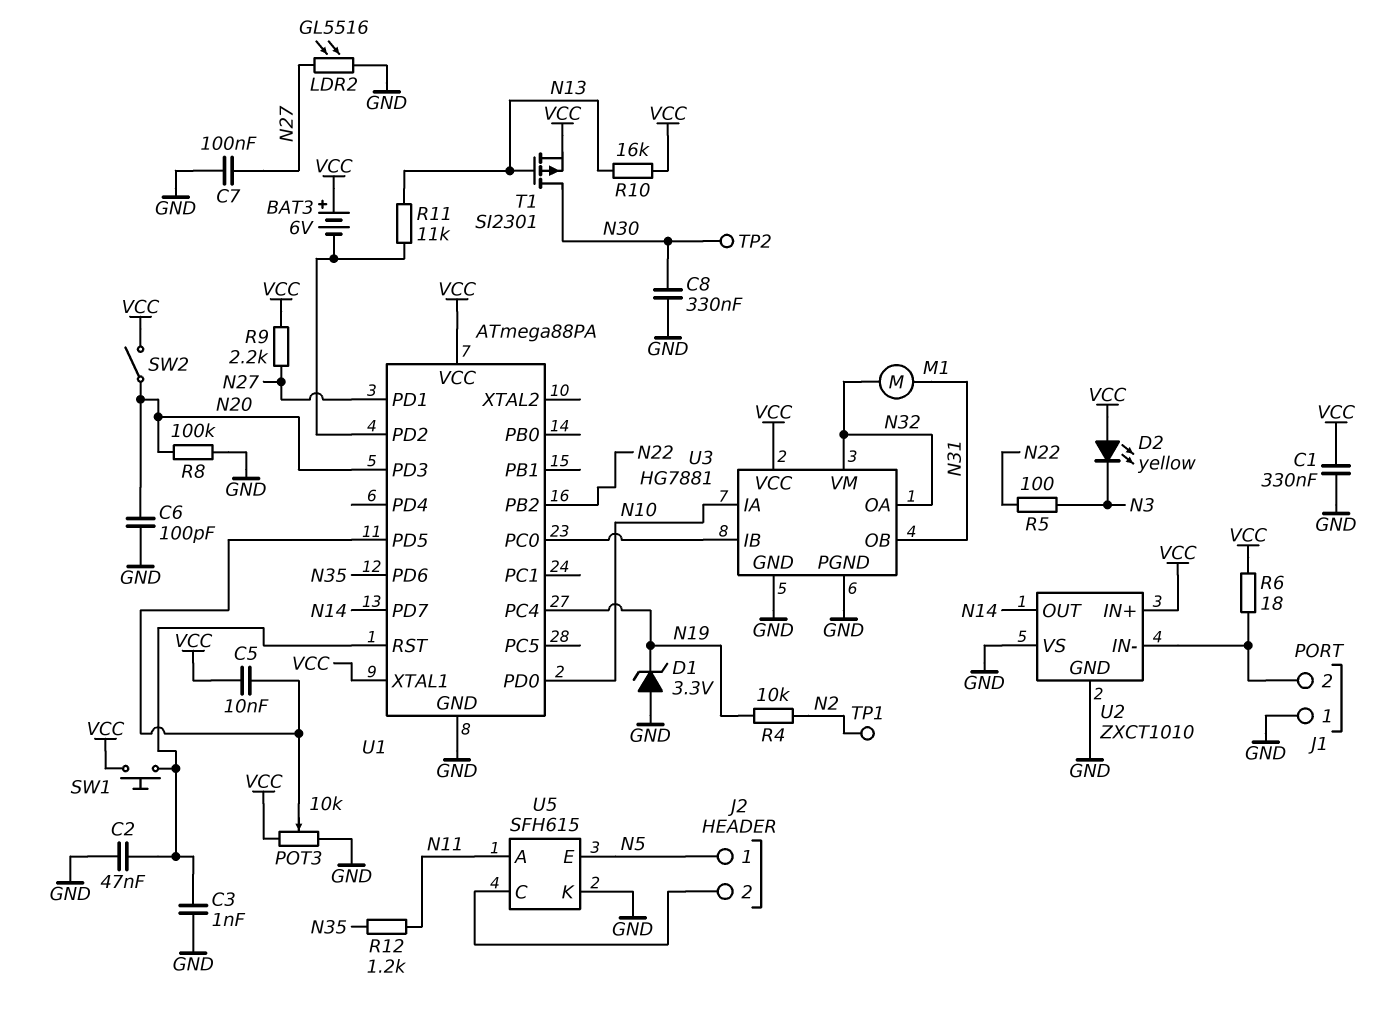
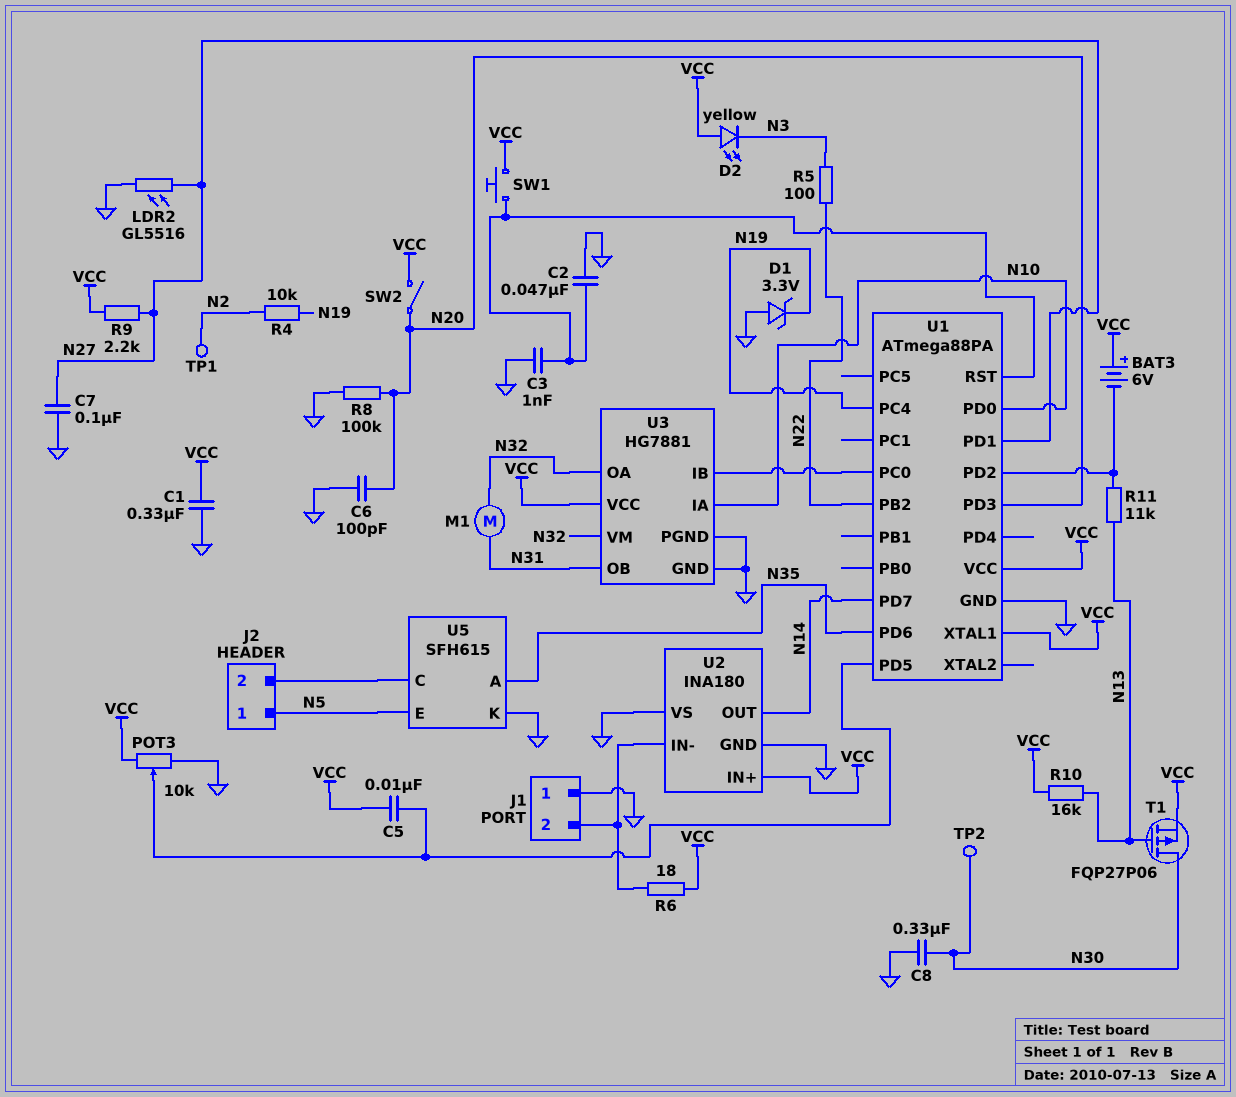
R12: 1.2k (N11, N35) -> none
T1: PMOS SI2301 (G N13, D N30, S VCC) -> PMOS FQP27P06 (G N13, D N30, S VCC)
U2: ZXCT1010 -> INA180
U5 pin A: N11 -> N35

